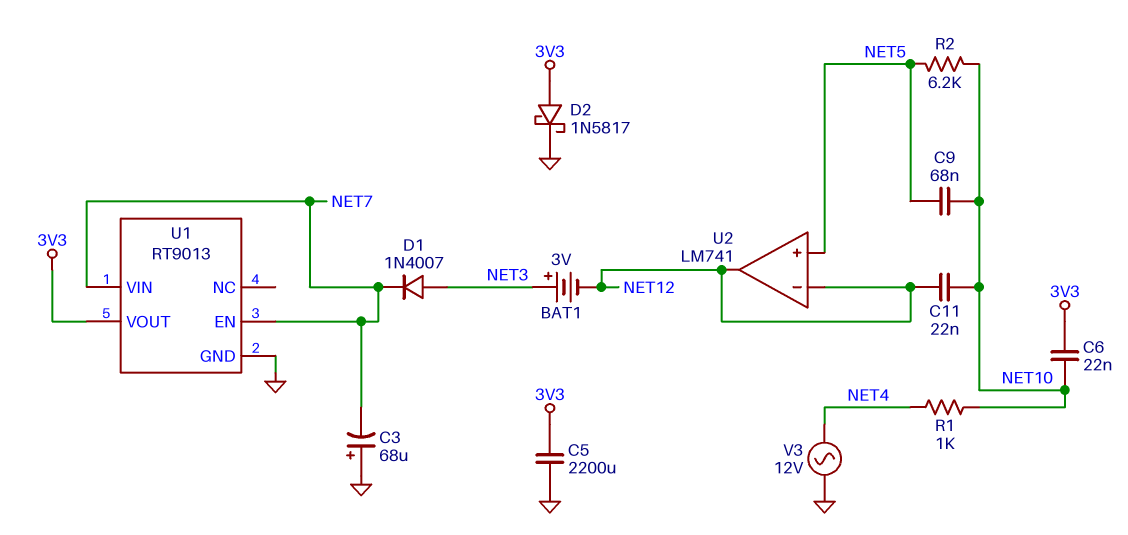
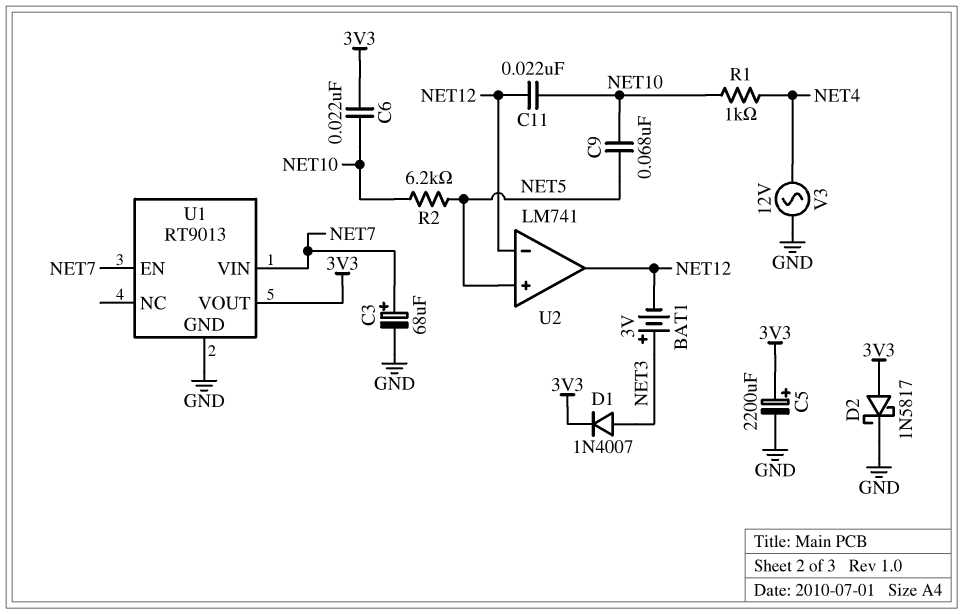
C3: 68uF (plus GND, minus NET7) -> 68uF (plus NET7, minus GND)
C5: 2200uF (3V3, GND) -> 2200uF (plus 3V3, minus GND)
D1: diode 1N4007 (A NET3, K NET7) -> diode 1N4007 (A NET3, K 3V3)

